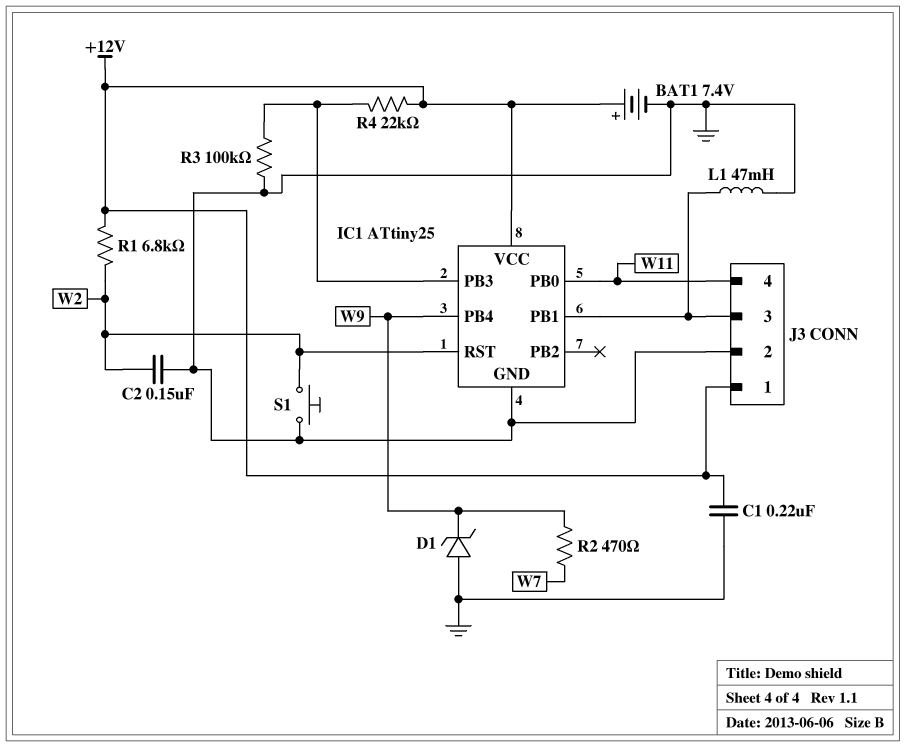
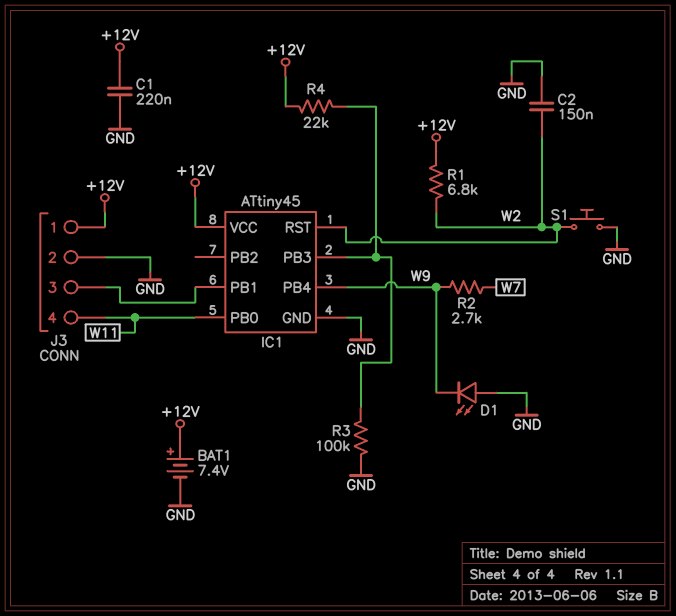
D1: zener (A GND, K W9) -> LED (A GND, K W9)
IC1: ATtiny25 -> ATtiny45
L1: 47mH (GND, IC1/PB1) -> none
R2: 470 (W7, W9) -> 2.7k (W7, W9)

